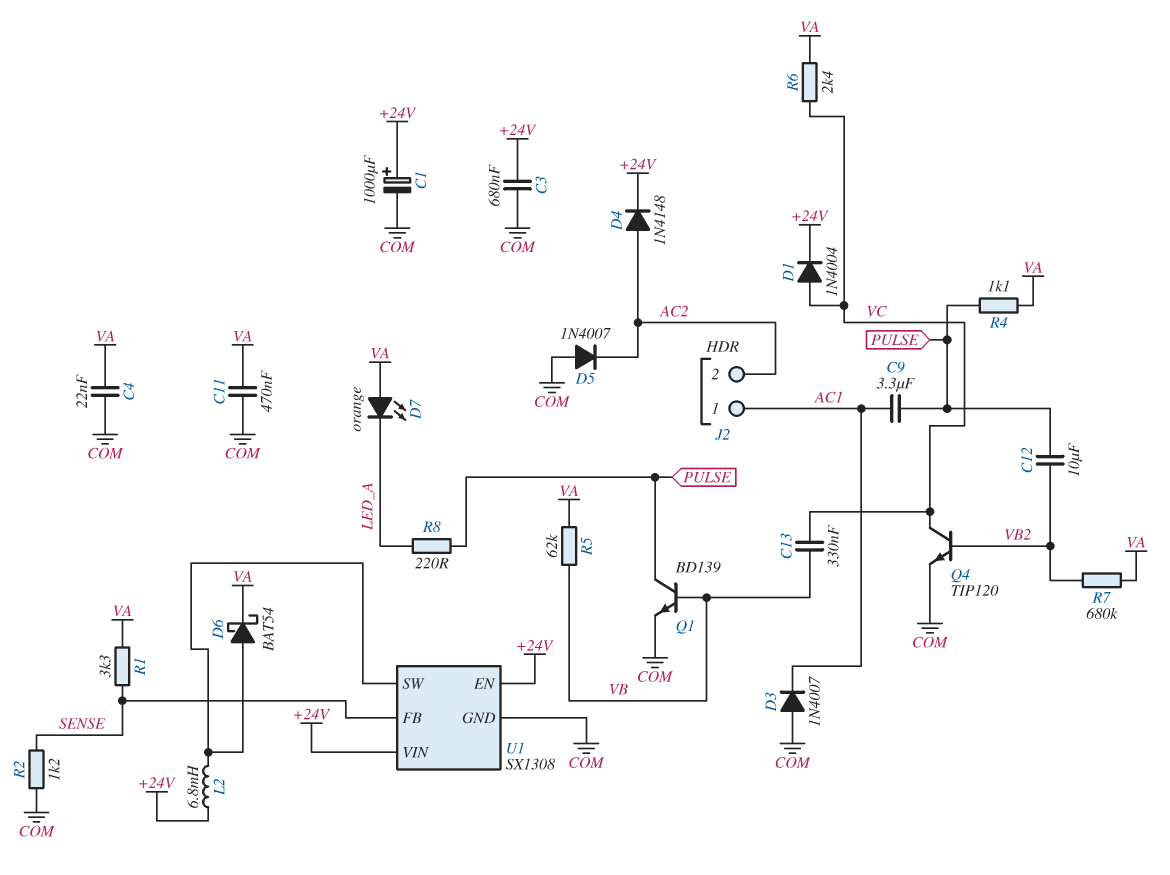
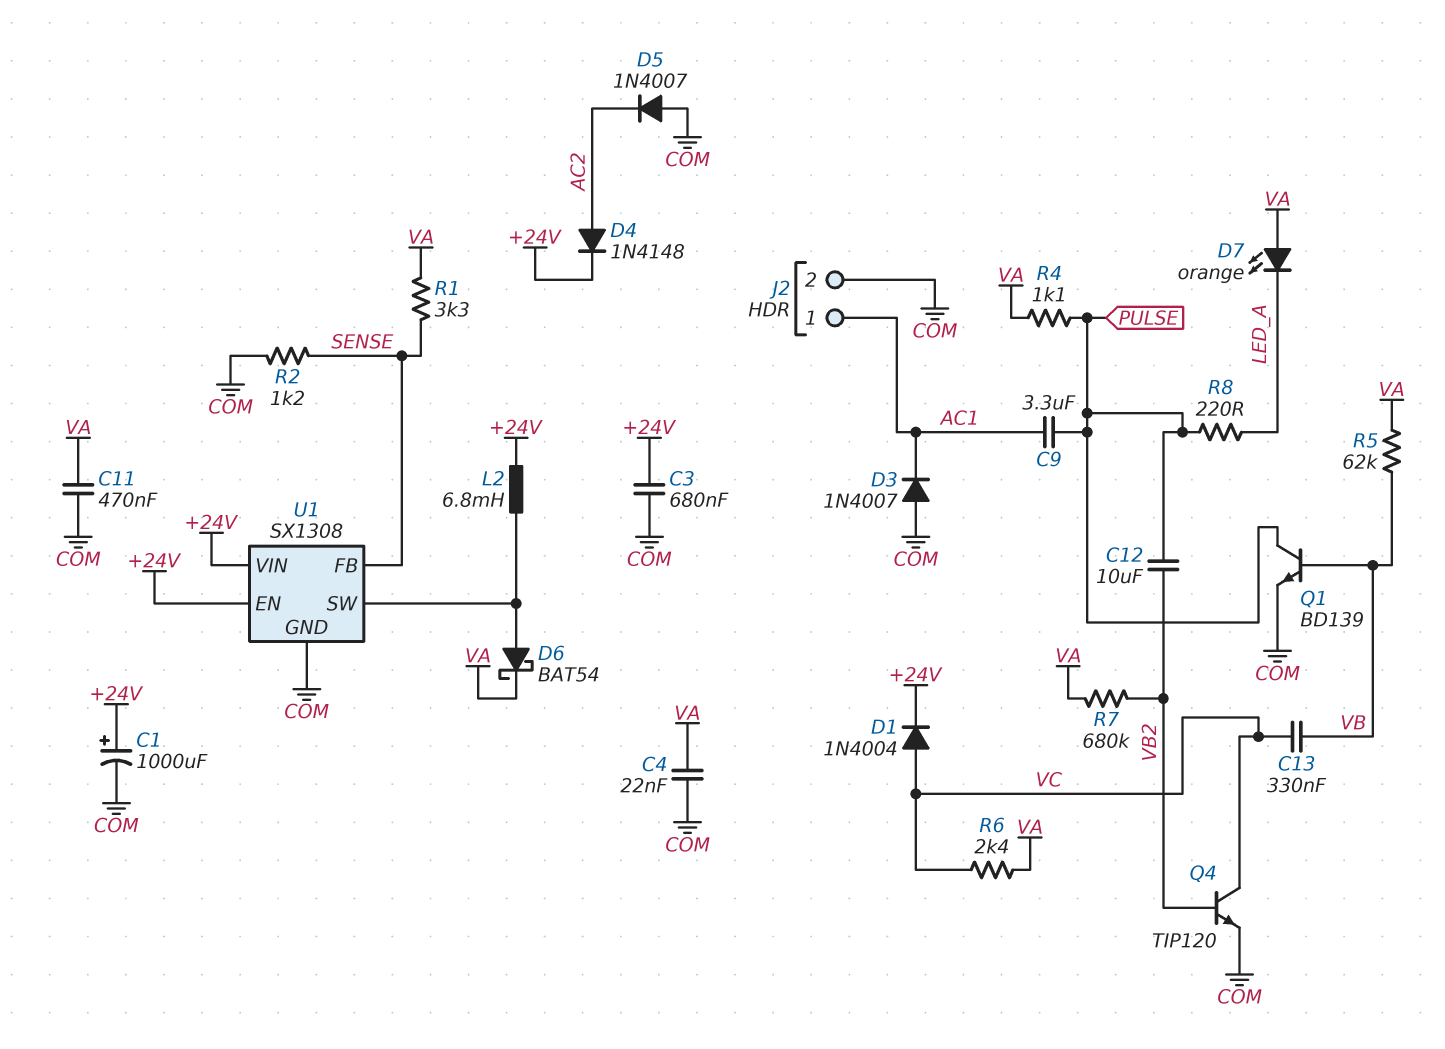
J2 pin 2: AC2 -> COM

